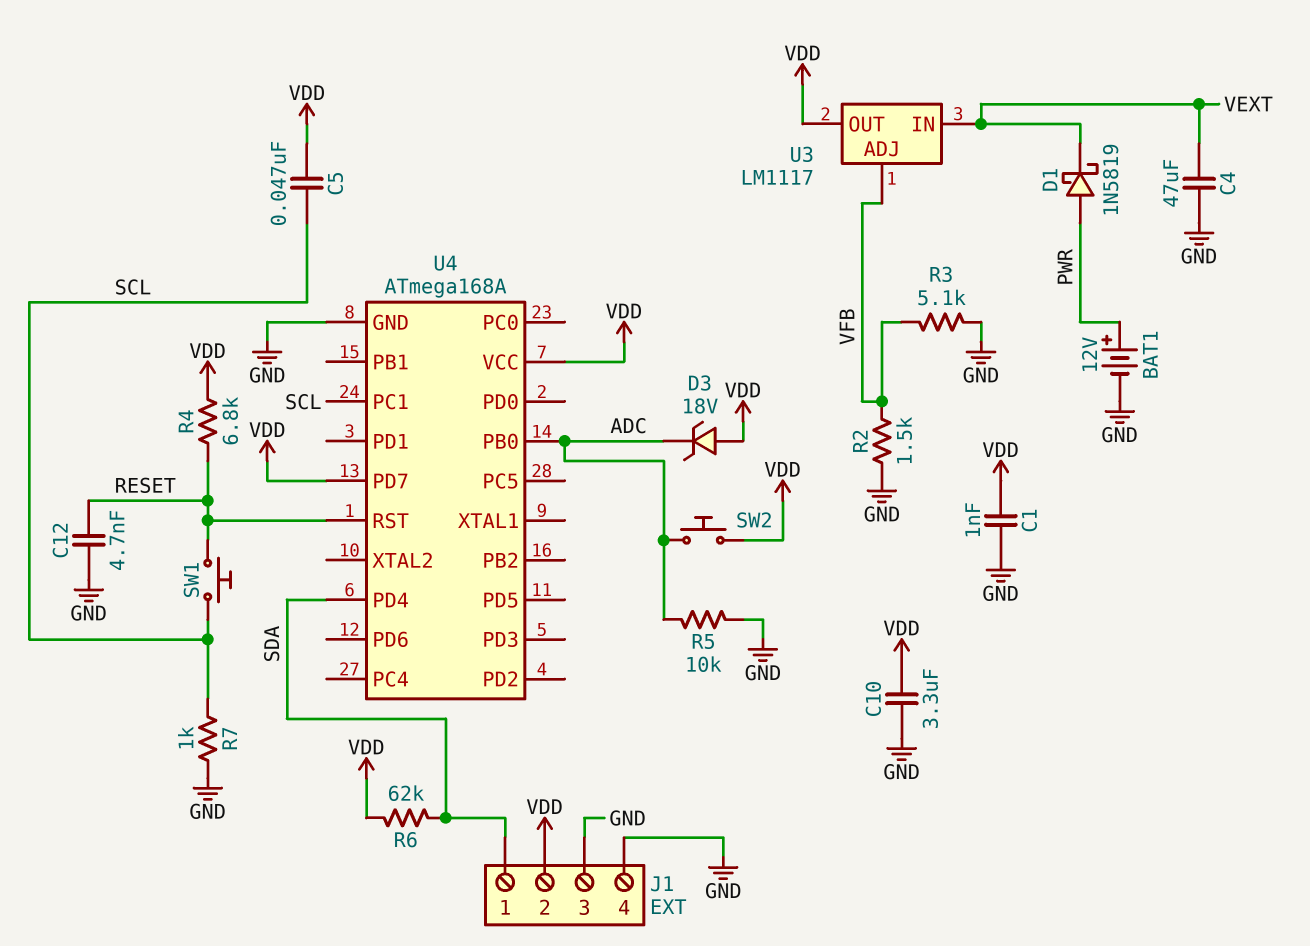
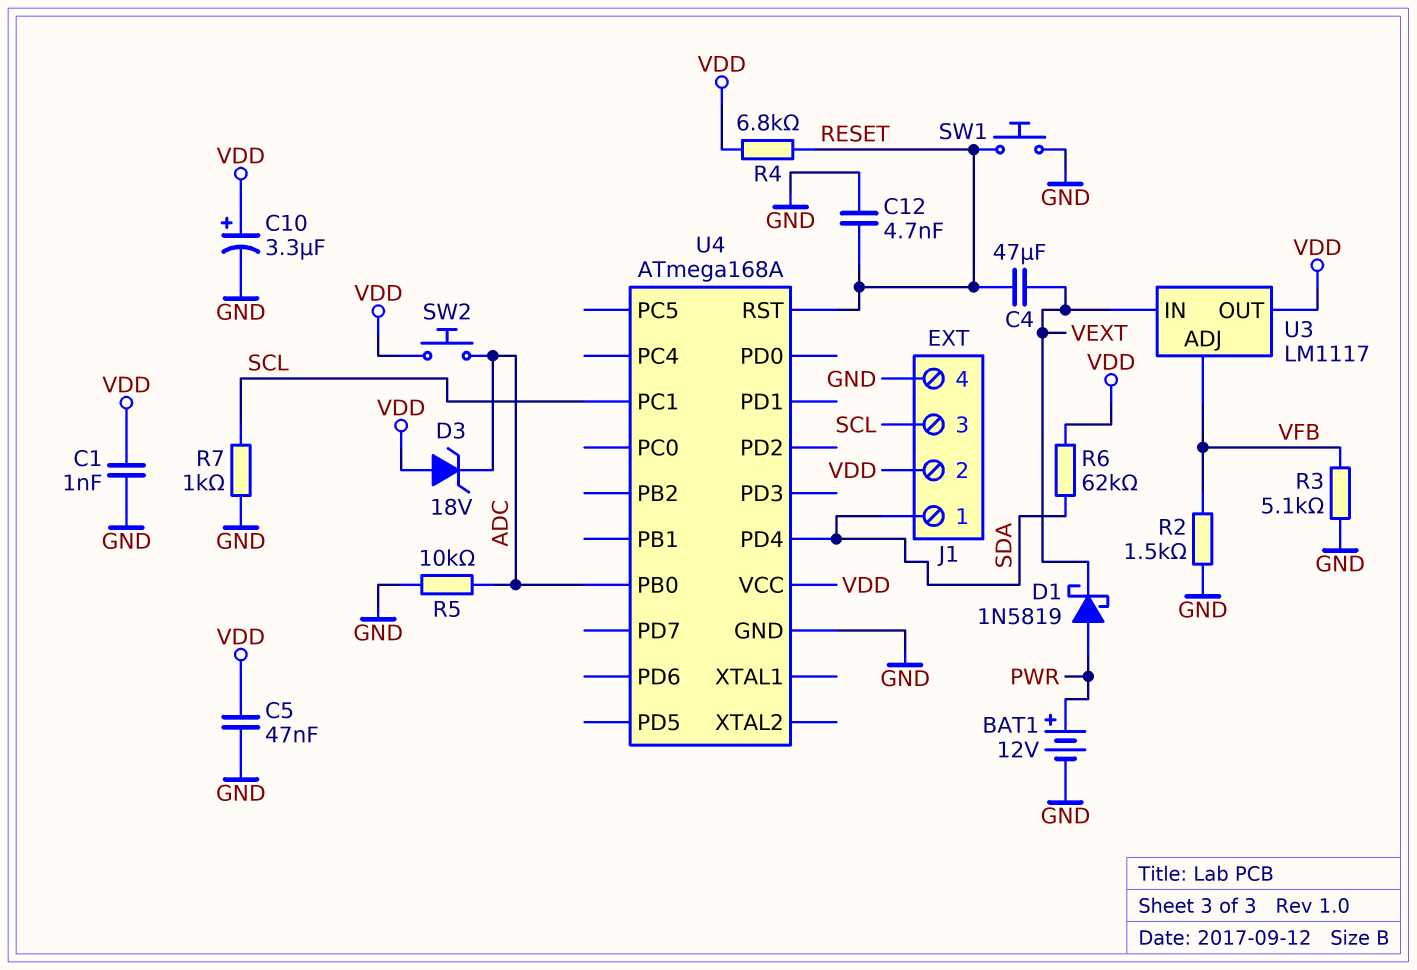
C4: 47uF (GND, VEXT) -> 47uF (RESET, VEXT)
C5: 47nF (SCL, VDD) -> 47nF (GND, VDD)
C10: 3.3uF (GND, VDD) -> 3.3uF (plus VDD, minus GND)
J1 pin 3: GND -> SCL
SW1: button (RESET, SCL) -> button (GND, RESET)
U4 pin PD7: VDD -> none

